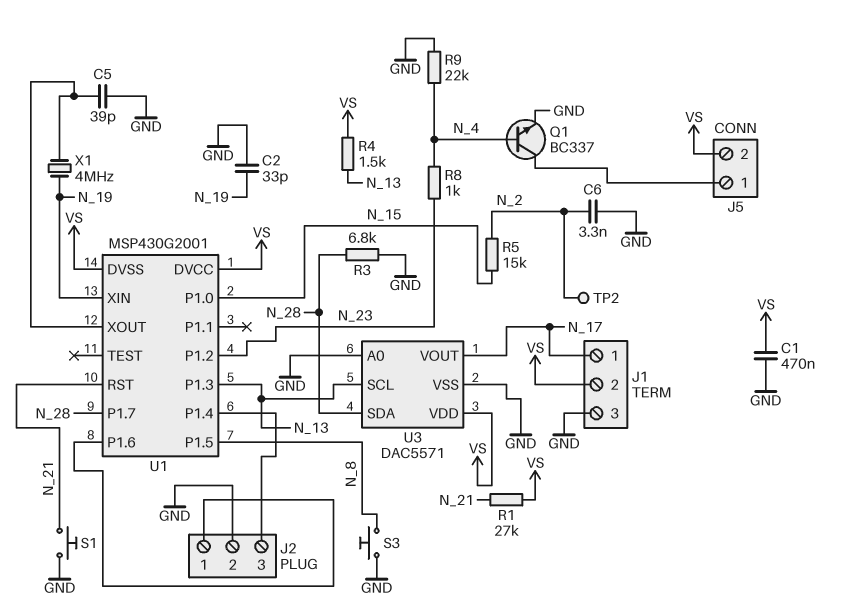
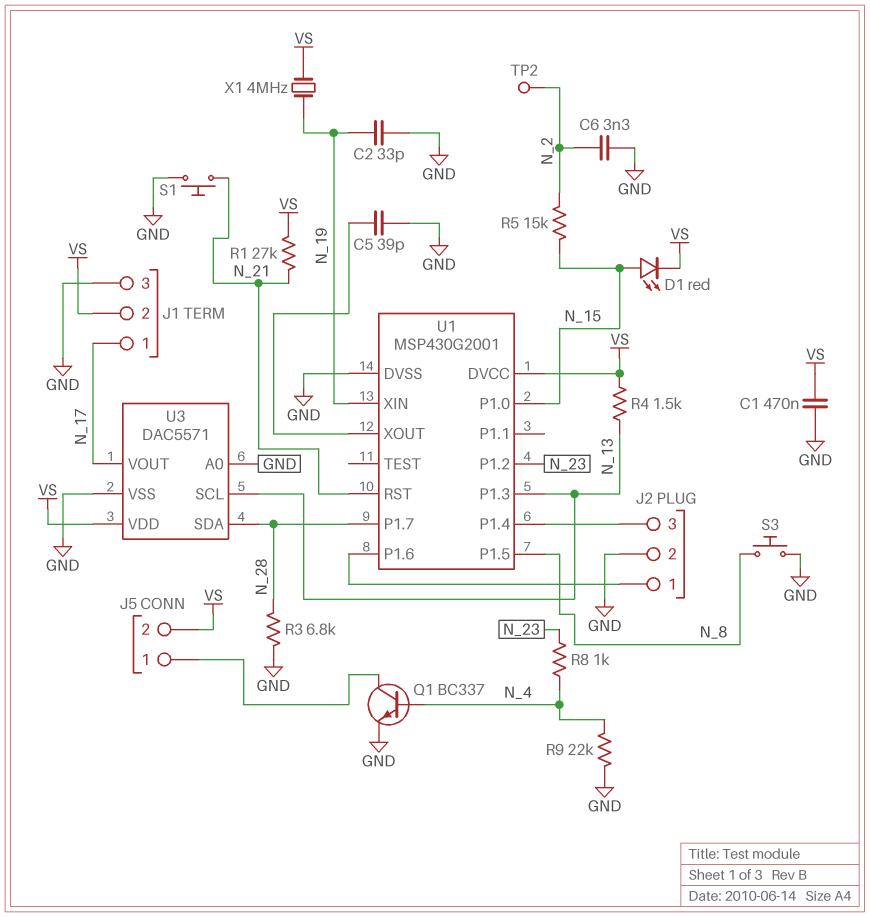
D1: none -> LED red (A N_15, K VS)
U1 pin DVSS: VS -> GND
X1: 4MHz (N_19, U1/XOUT) -> 4MHz (N_19, VS)

